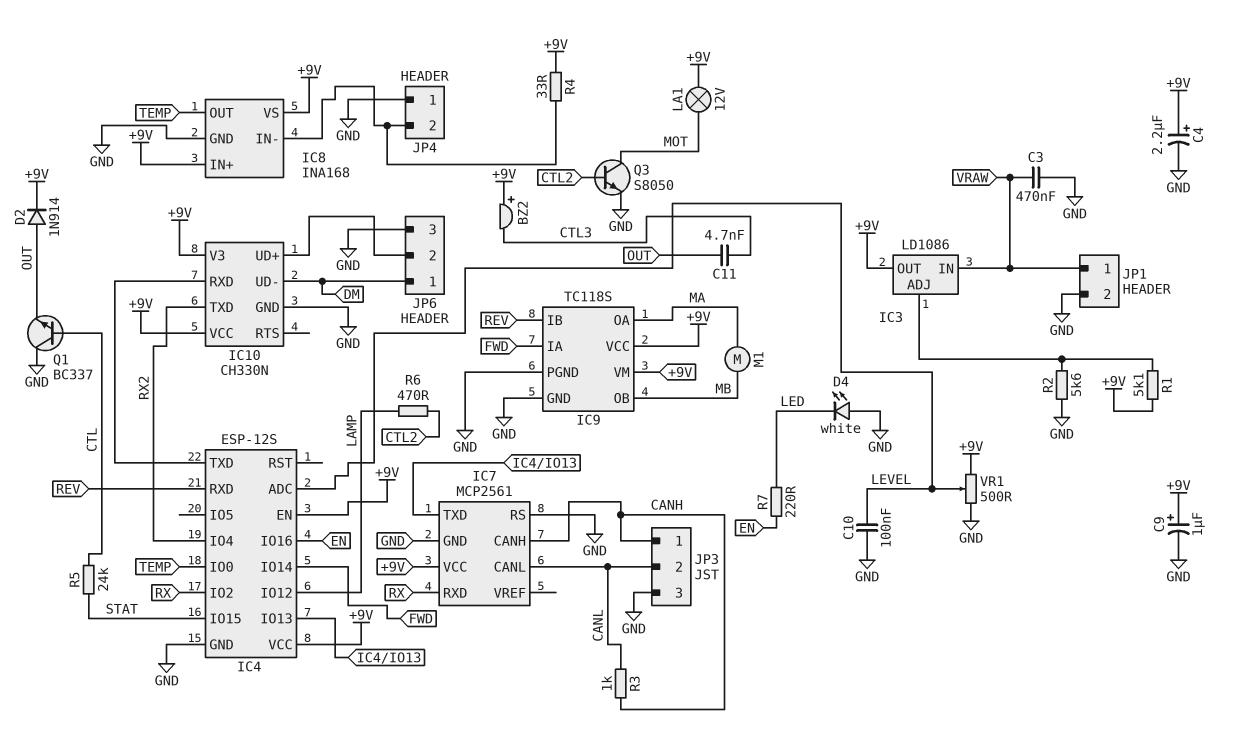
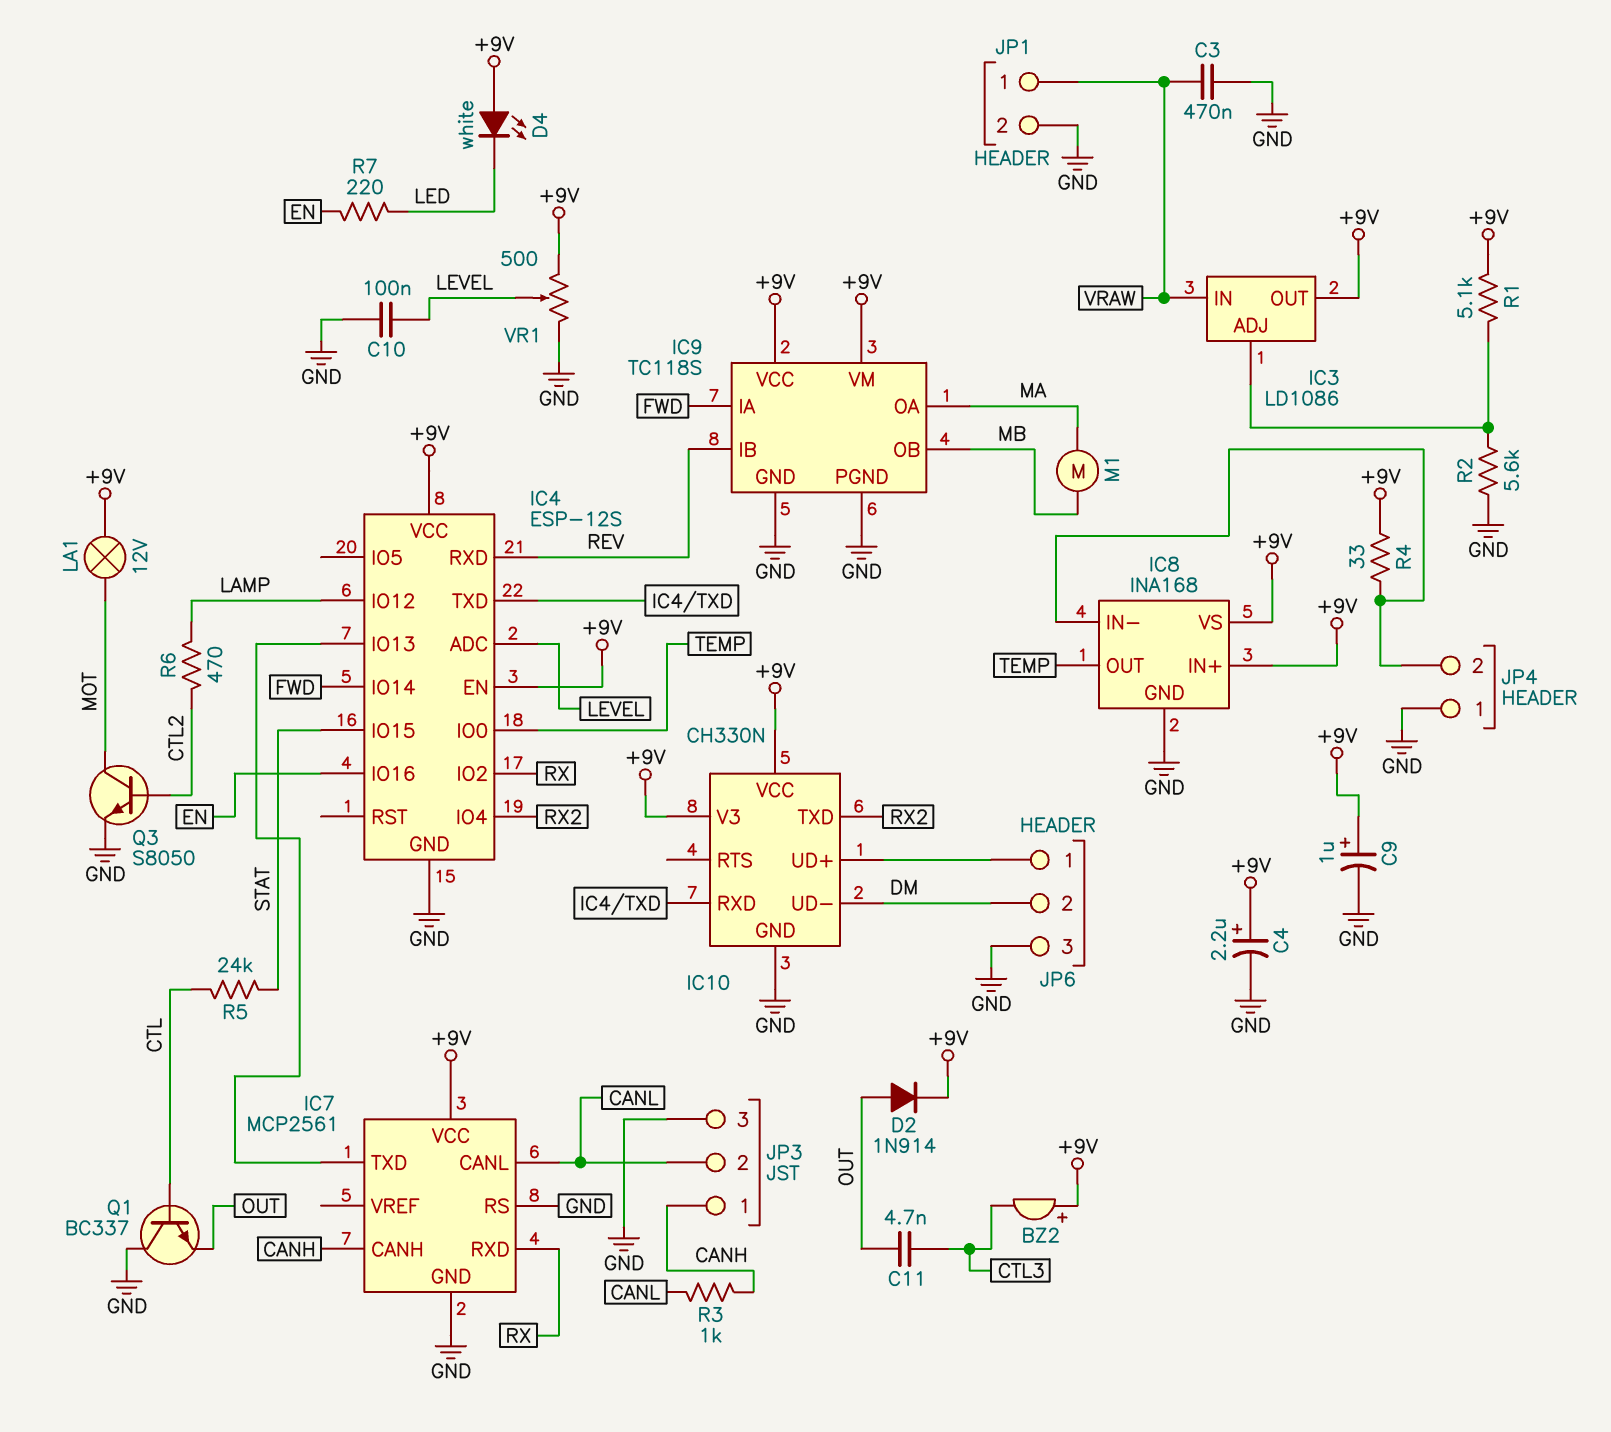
D4: LED white (A GND, K LED) -> LED white (A +9V, K LED)
JP6 pin 1: DM -> IC10/UD+
JP6 pin 2: IC10/UD+ -> DM

